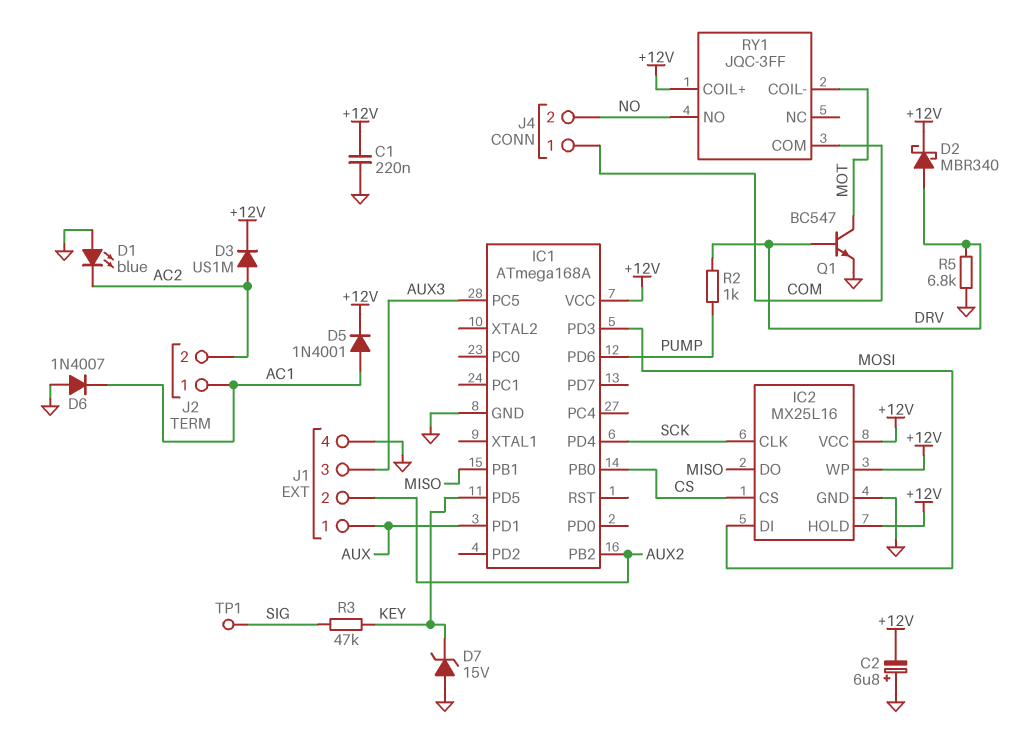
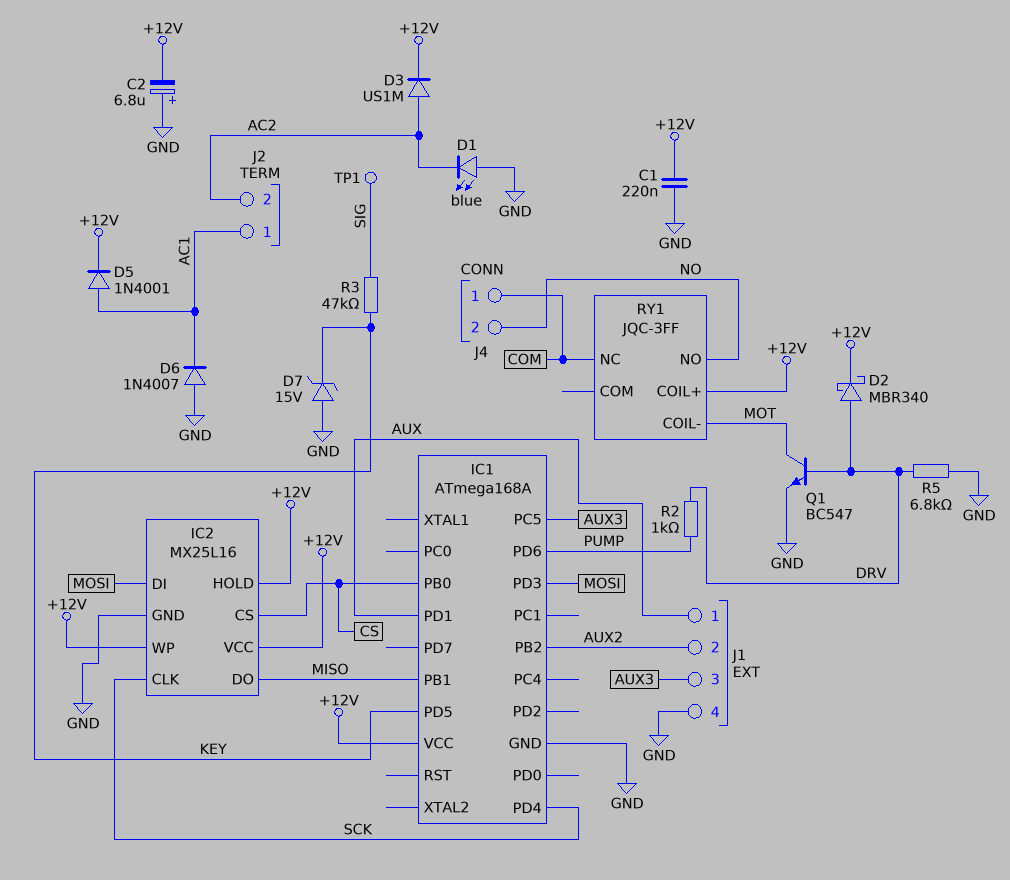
RY1 pin COM: COM -> none
RY1 pin NC: none -> COM

